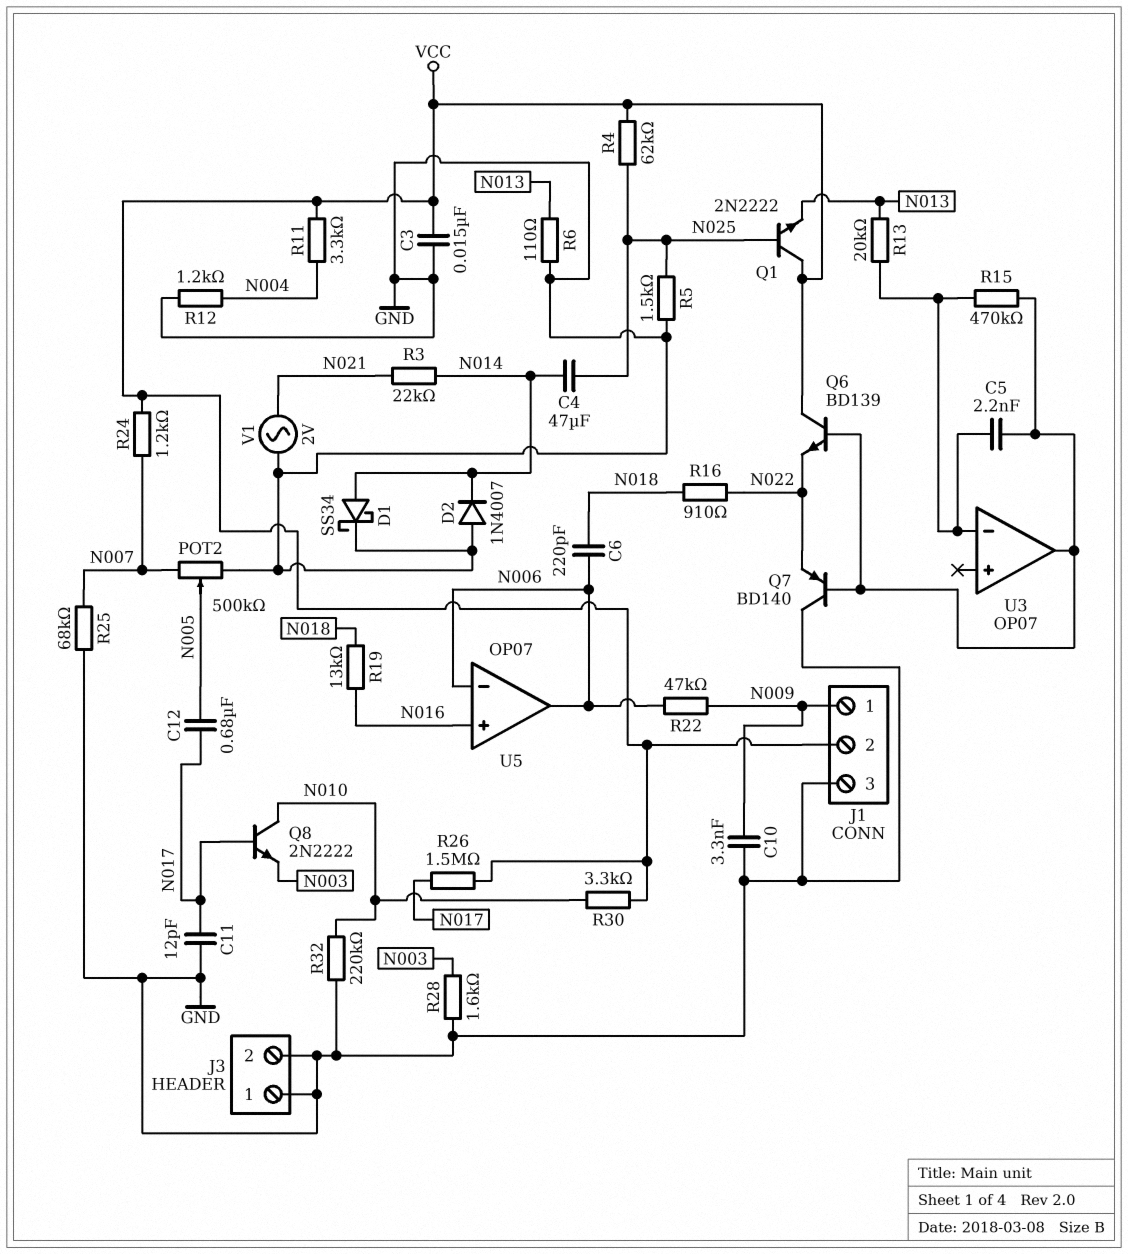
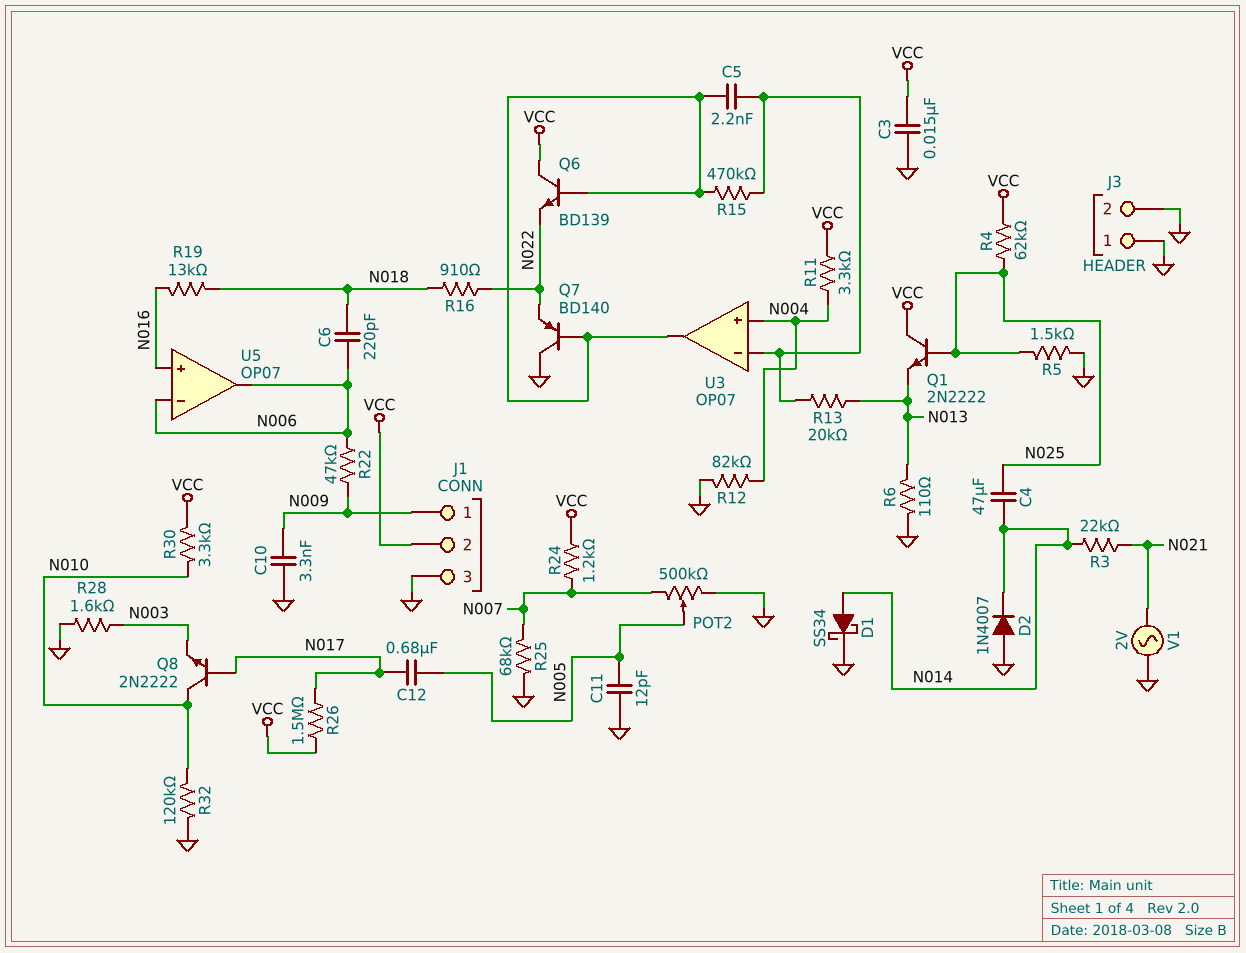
C11: 12pF (GND, N017) -> 12pF (GND, N005)
R12: 1.2k (GND, N004) -> 82k (GND, N004)
R32: 220k (GND, N010) -> 120k (GND, N010)
U3 pin in+: none -> N004

